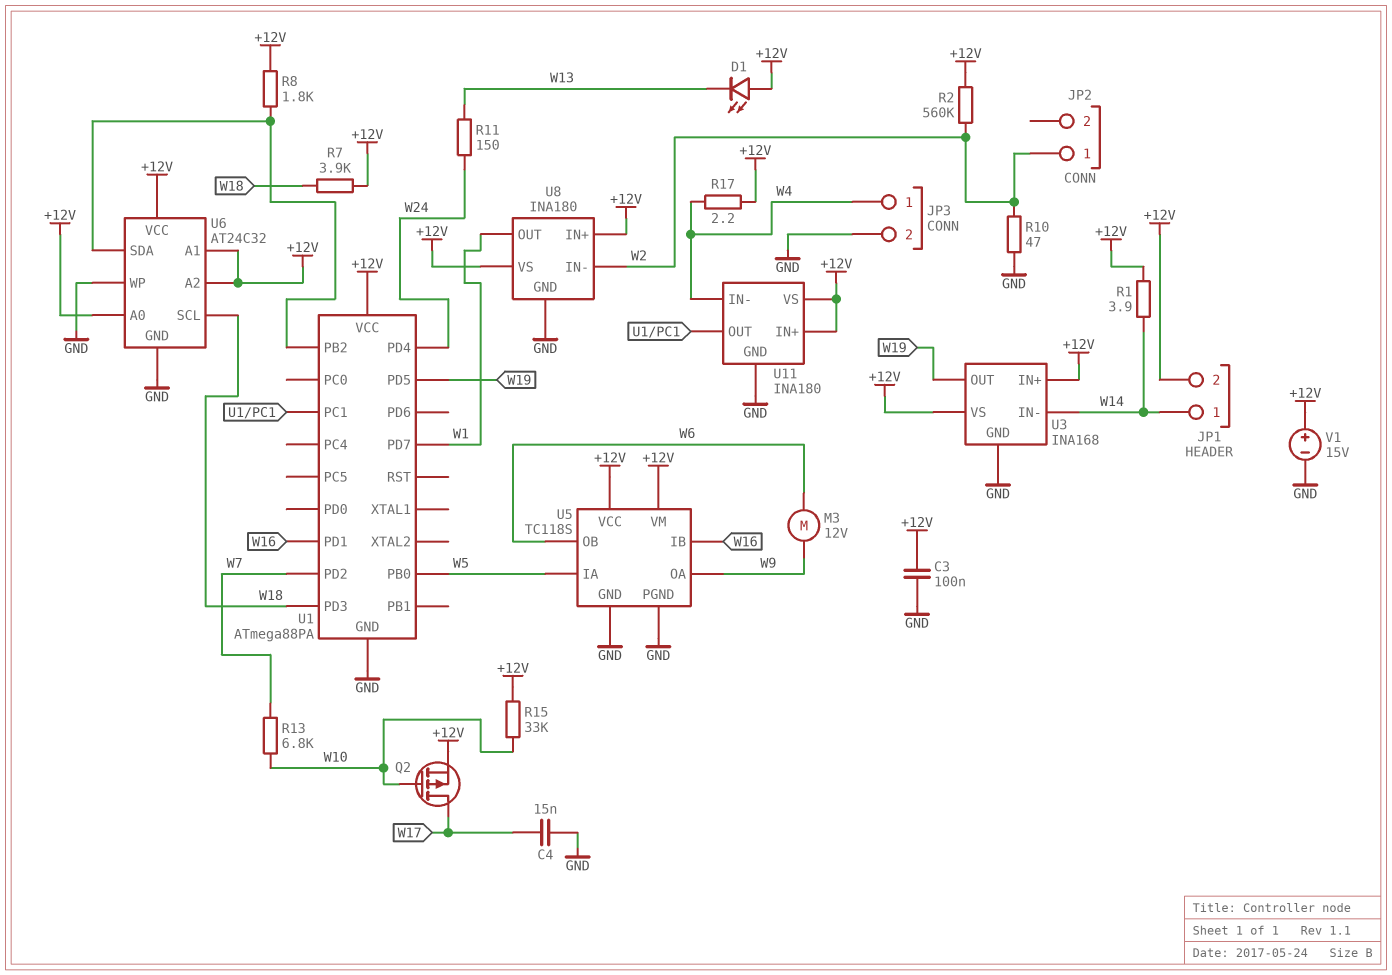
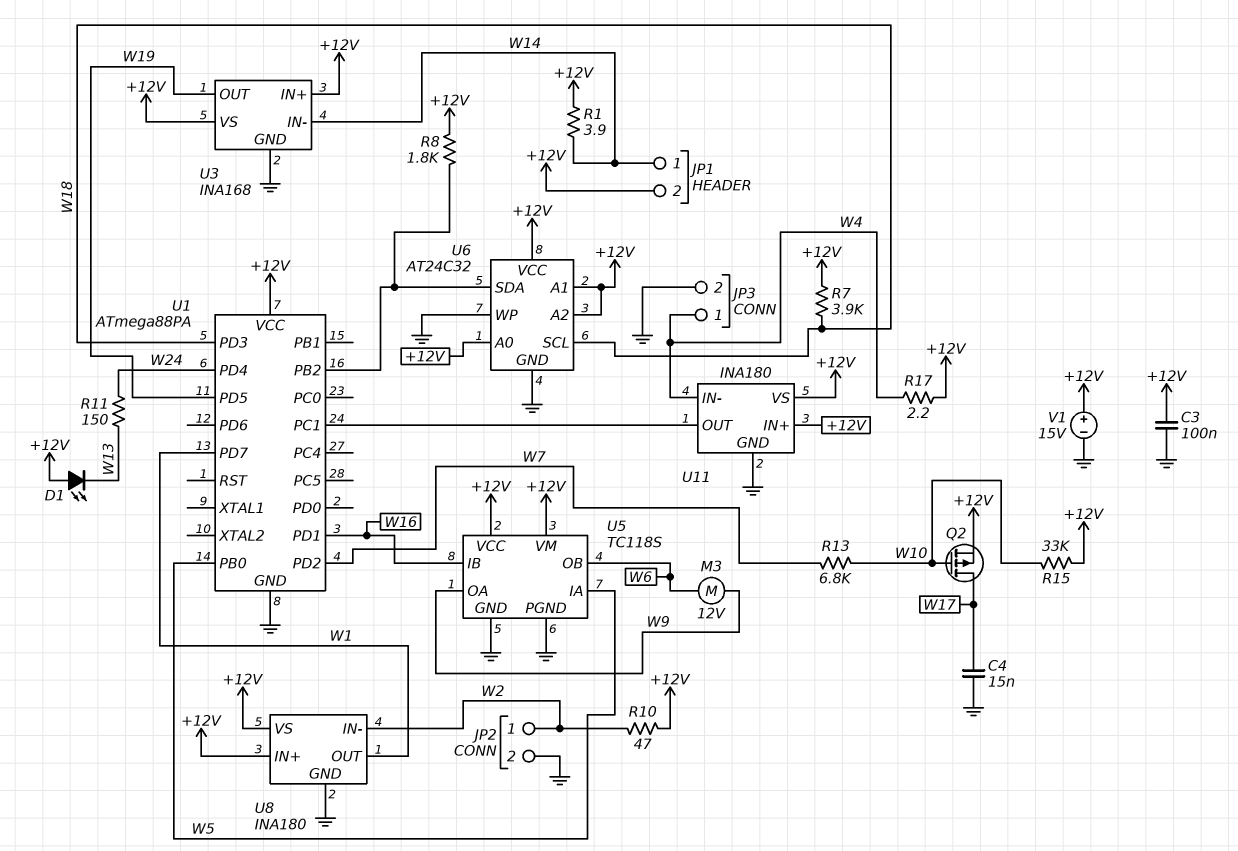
JP2 pin 2: none -> GND
R2: 560k (+12V, W2) -> none
R10: 47 (GND, W2) -> 47 (+12V, W2)

